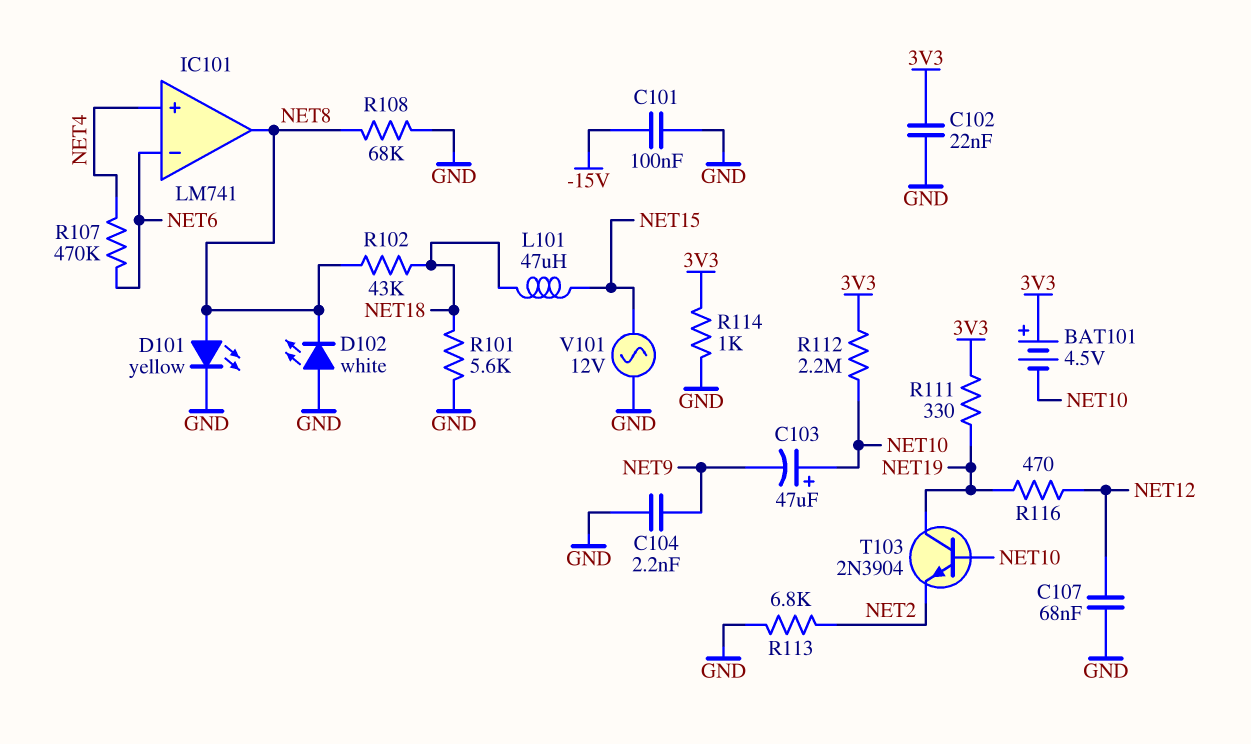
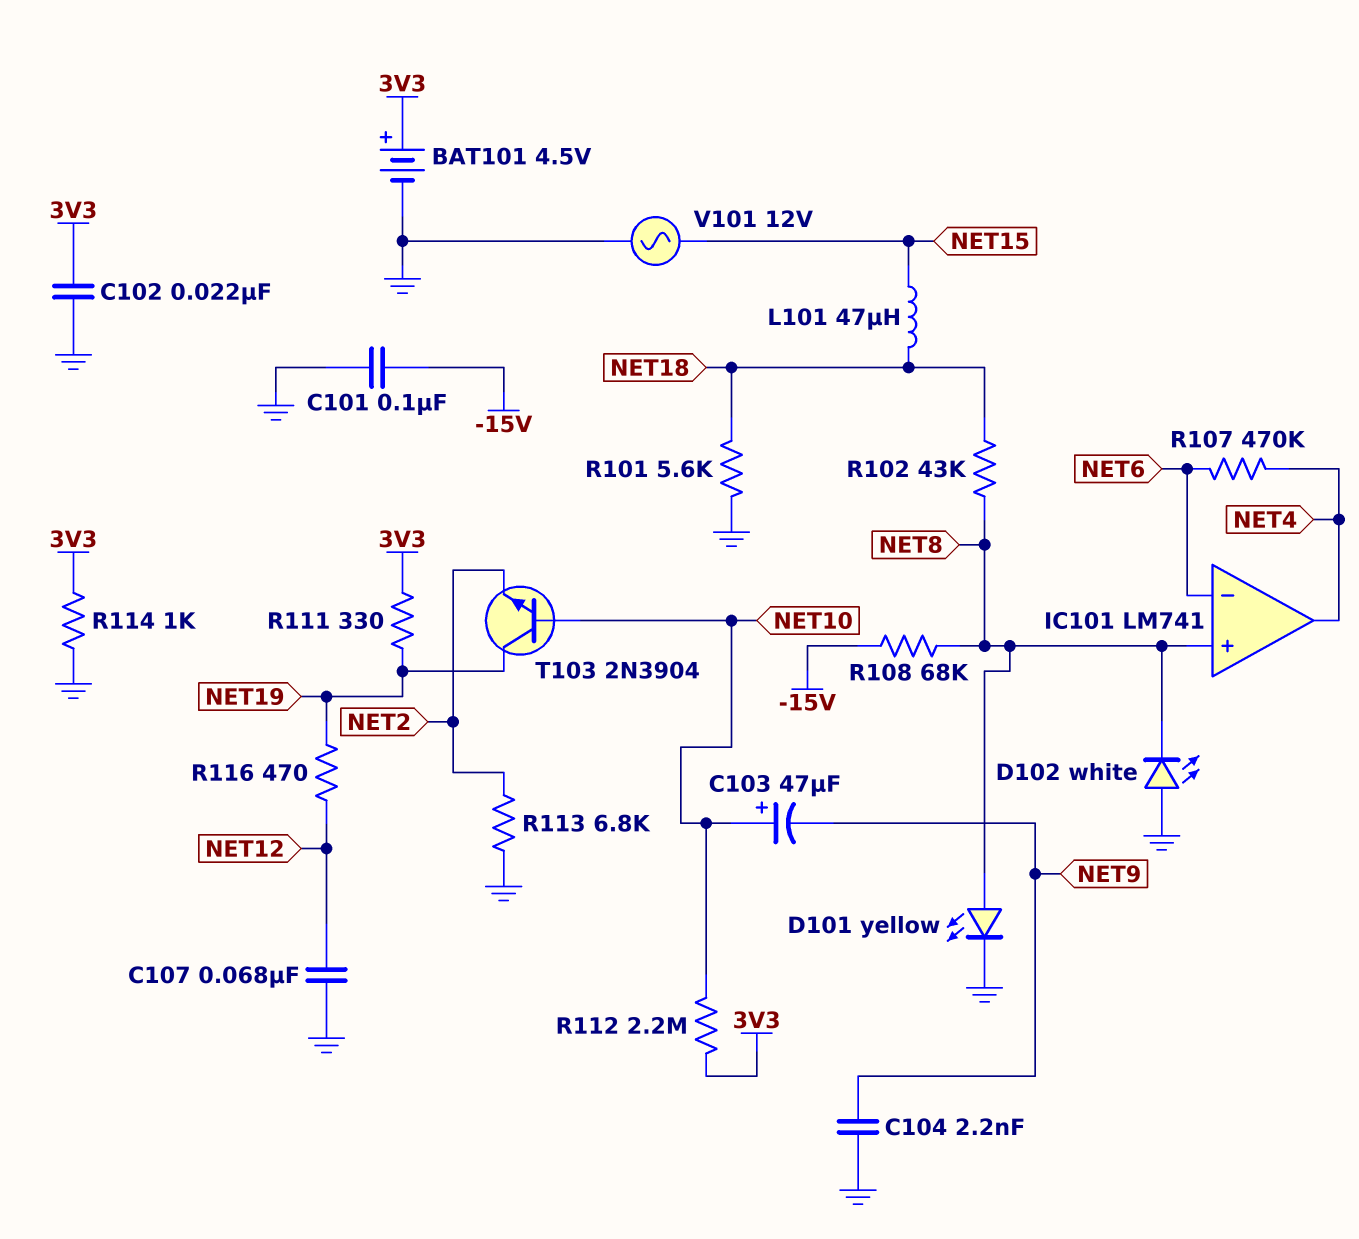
BAT101: 4.5V (plus 3V3, minus NET10) -> 4.5V (plus 3V3, minus GND)
IC101 pin in+: NET4 -> NET8
IC101 pin out: NET8 -> NET4
R108: 68k (GND, NET8) -> 68k (-15V, NET8)

